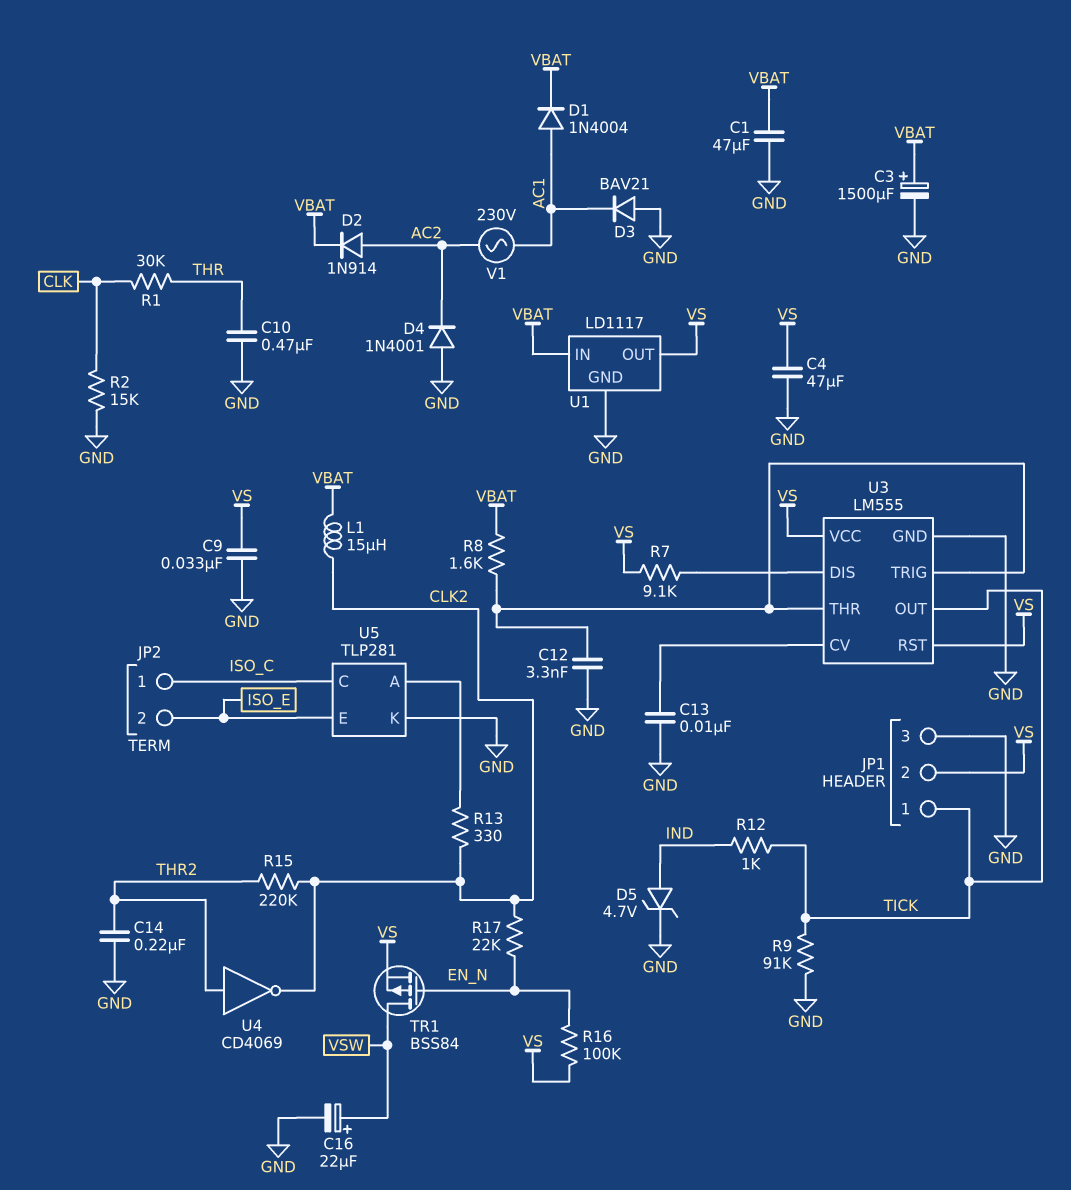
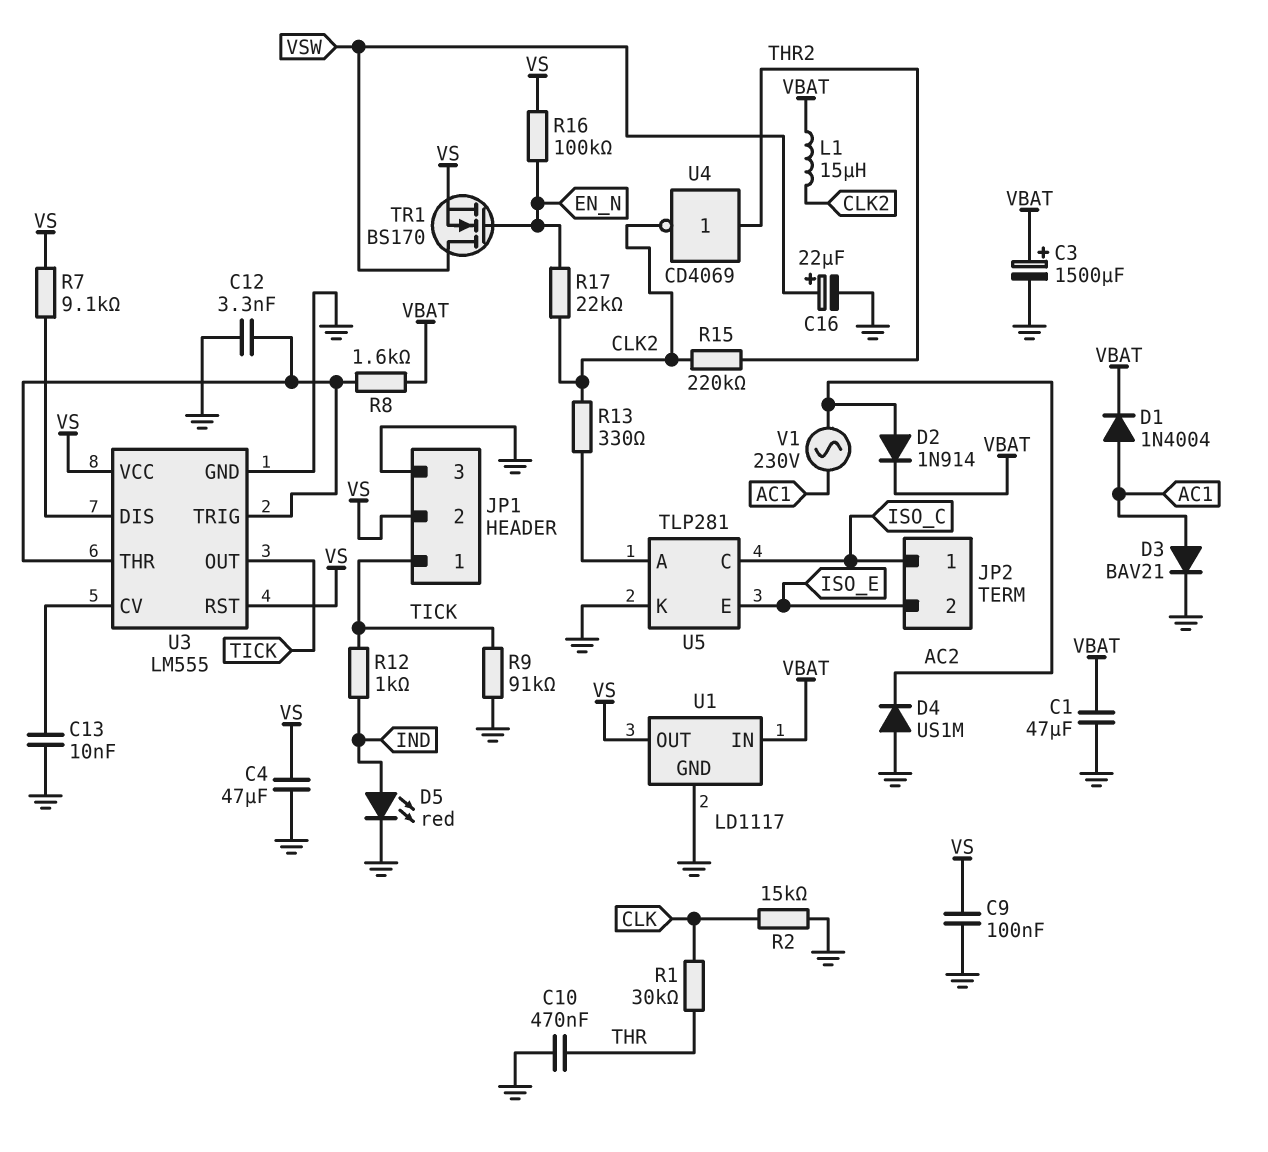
C9: 33nF (GND, VS) -> 100nF (GND, VS)
C14: 220nF (GND, THR2) -> none
D3: diode BAV21 (A GND, K AC1) -> diode BAV21 (A AC1, K GND)
D4: diode 1N4001 (A GND, K AC2) -> diode US1M (A GND, K AC2)
D5: zener 4.7V (A IND, K GND) -> LED red (A IND, K GND)
TR1: PMOS BSS84 (G EN_N, D VSW, S VS) -> NMOS BS170 (G EN_N, D VSW, S VS)

